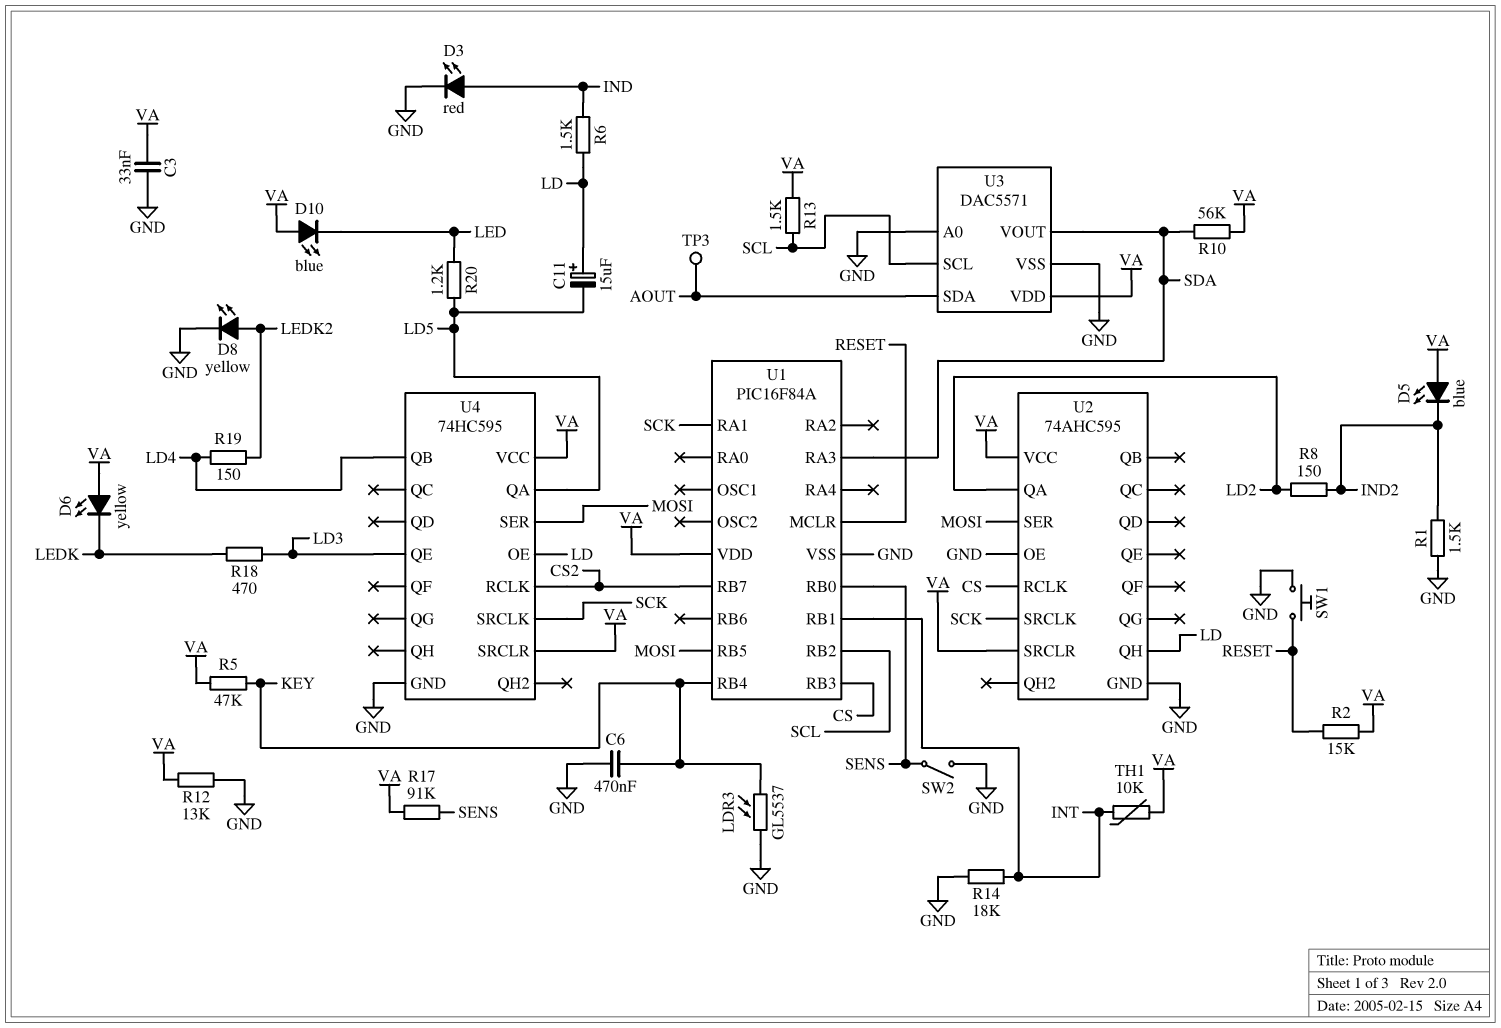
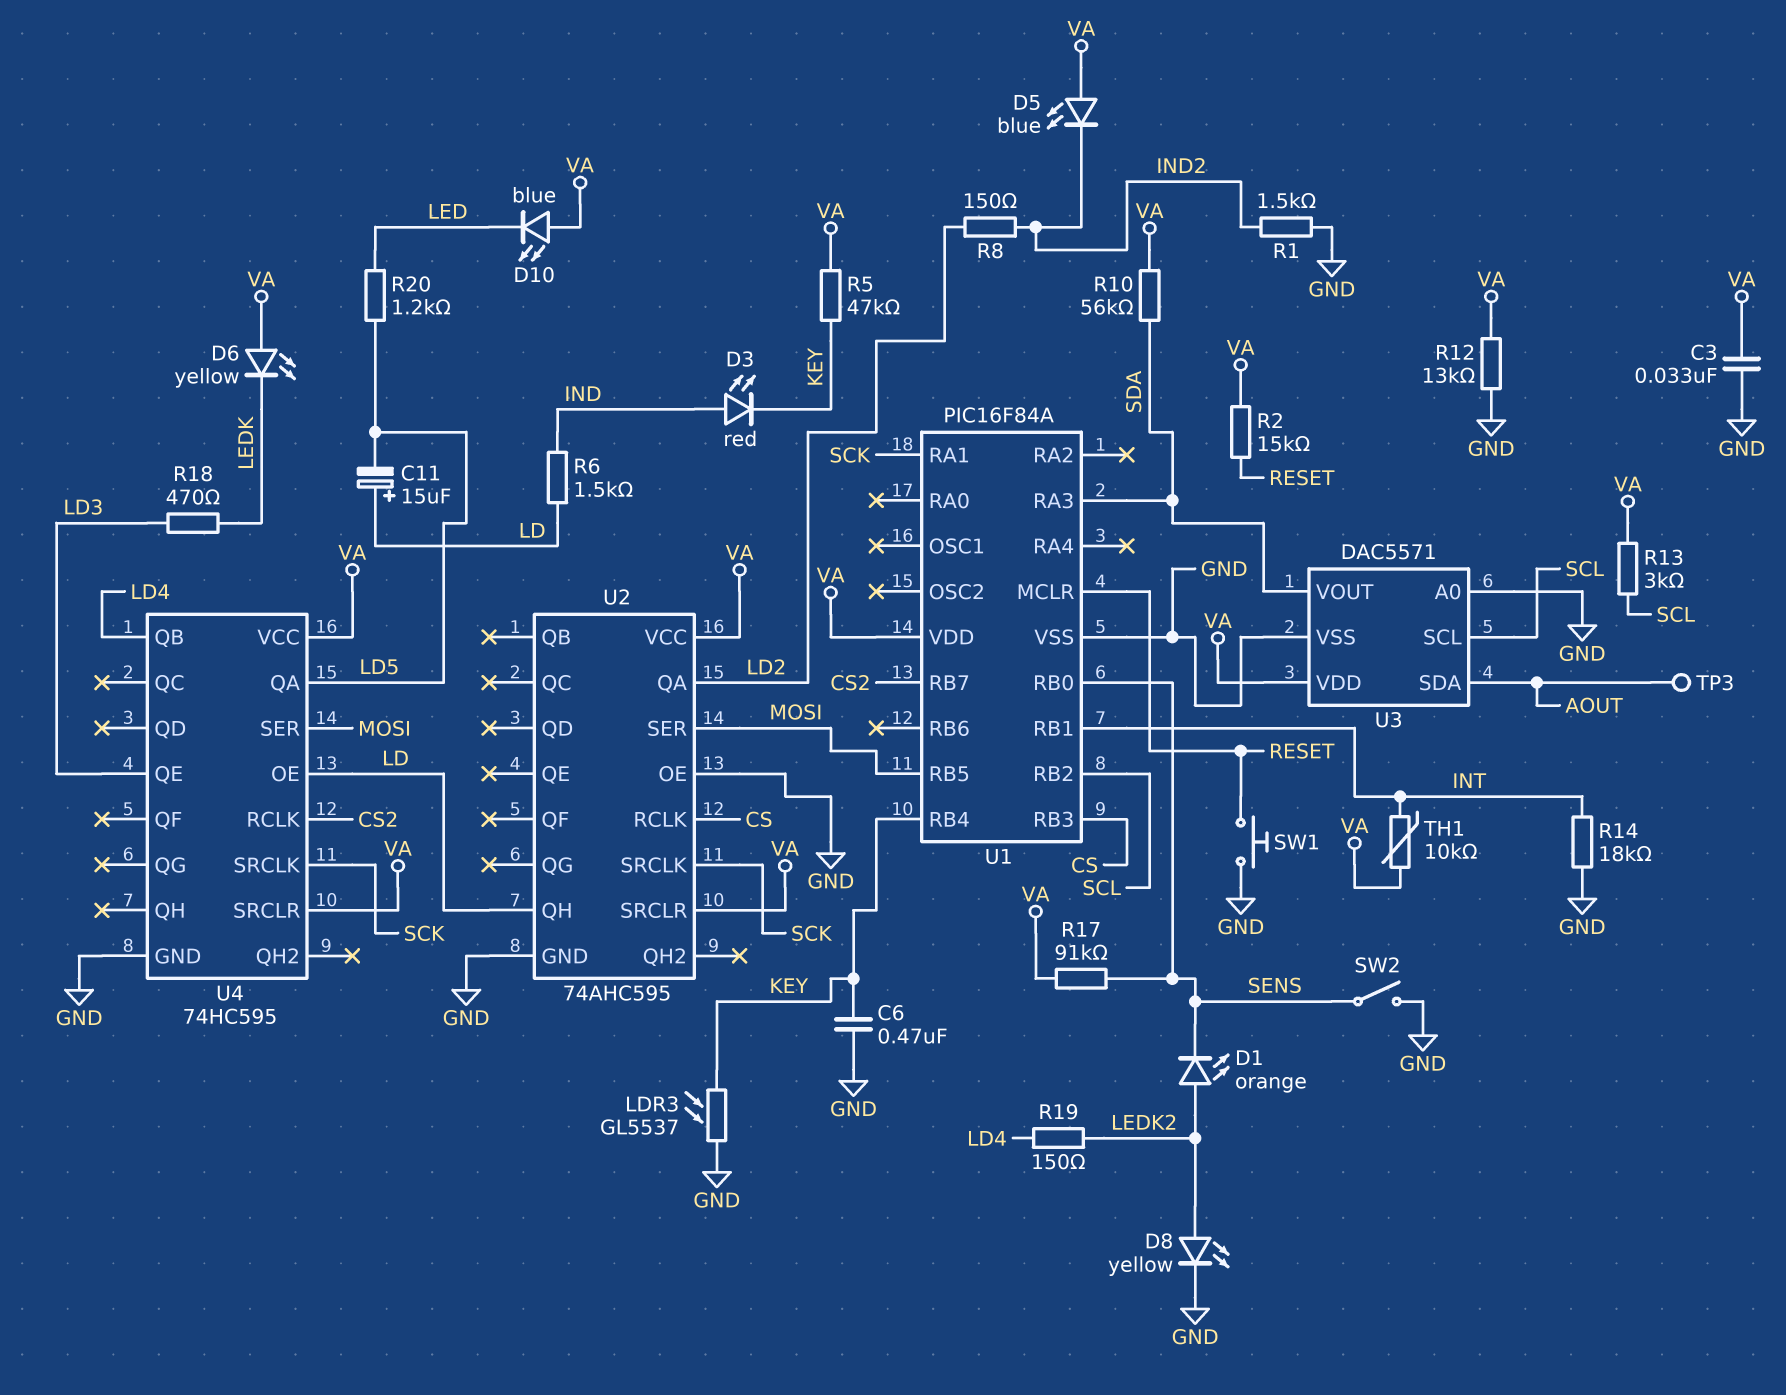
D1: none -> LED orange (A LEDK2, K SENS)
D3: LED red (A IND, K GND) -> LED red (A IND, K KEY)
R13: 1.5k (SCL, VA) -> 3k (SCL, VA)

